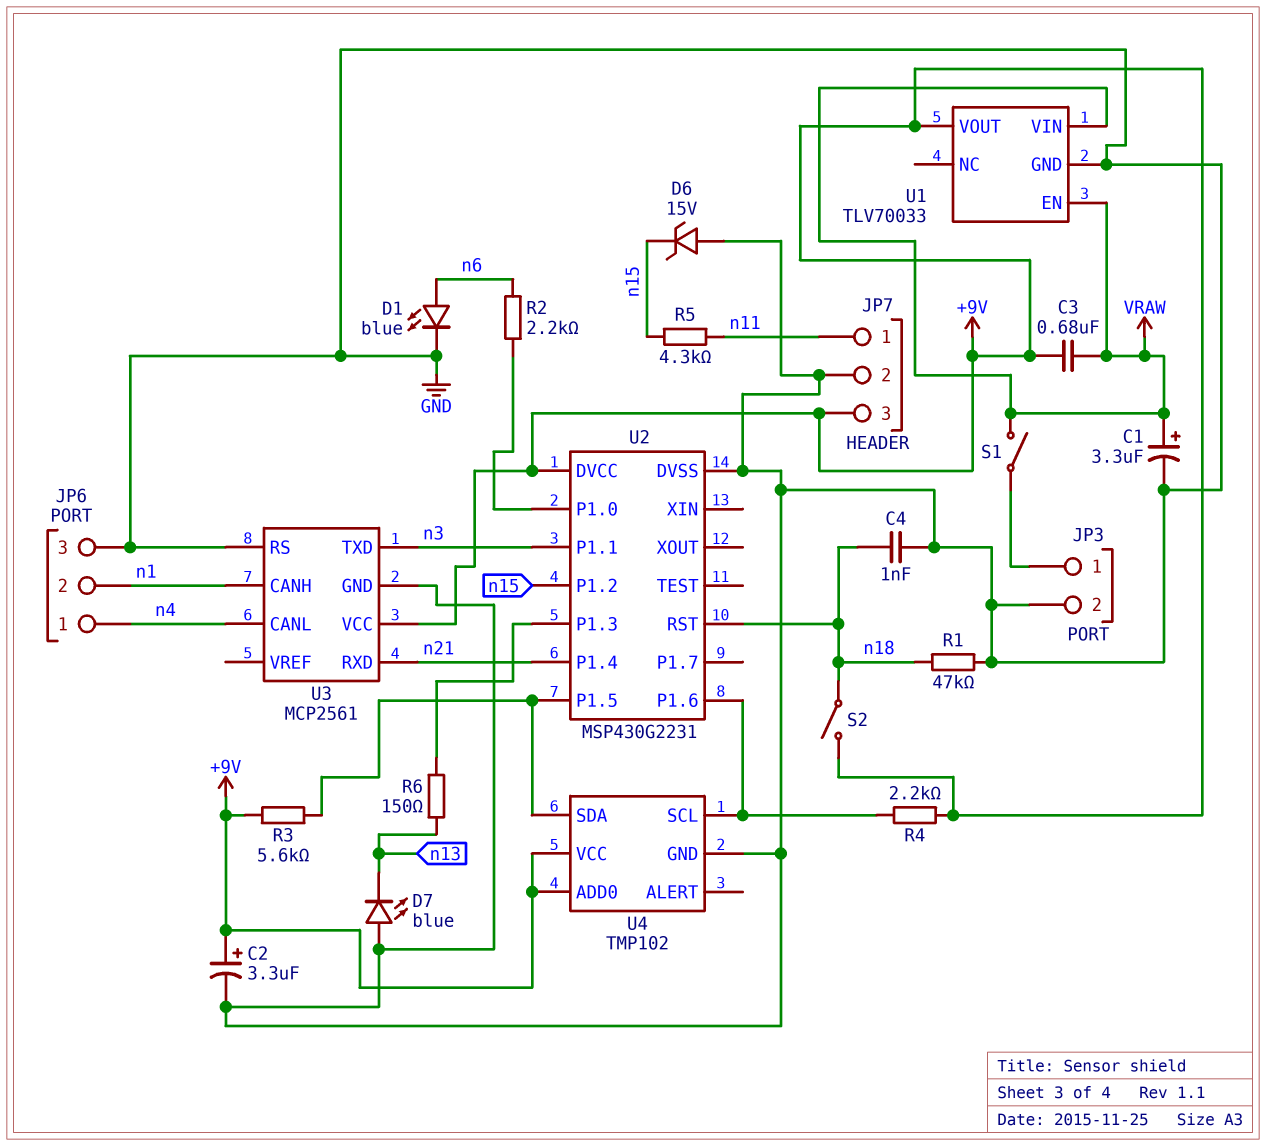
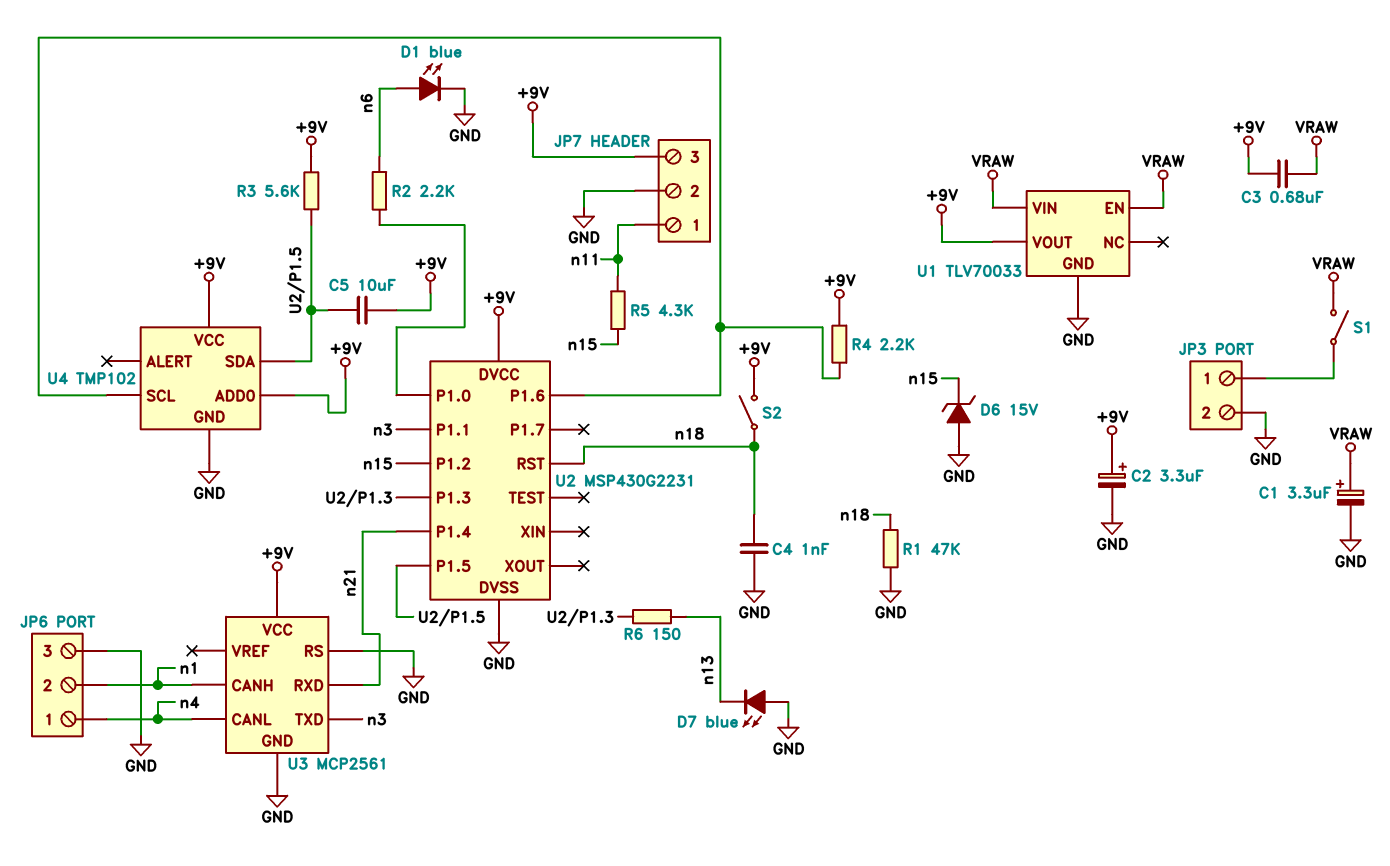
C5: none -> 10uF (+9V, U2/P1.5)

